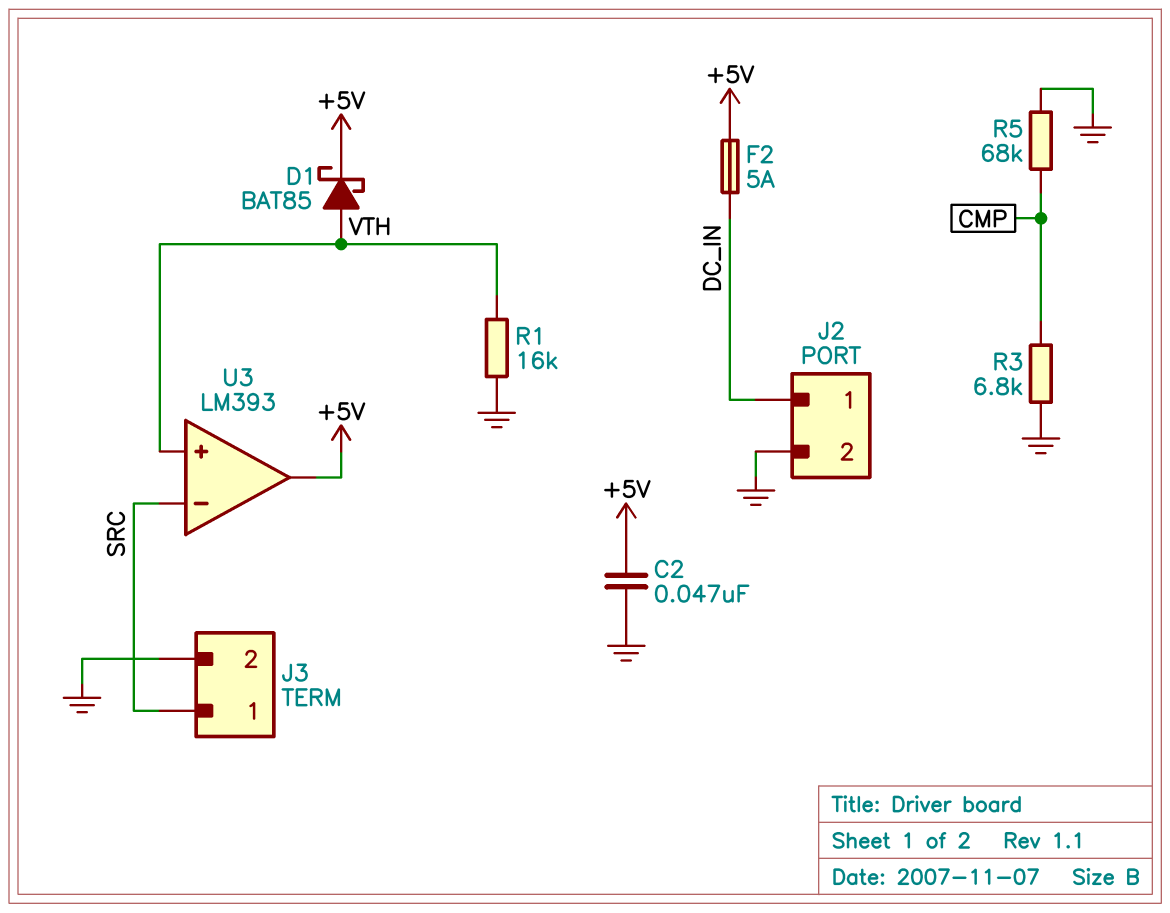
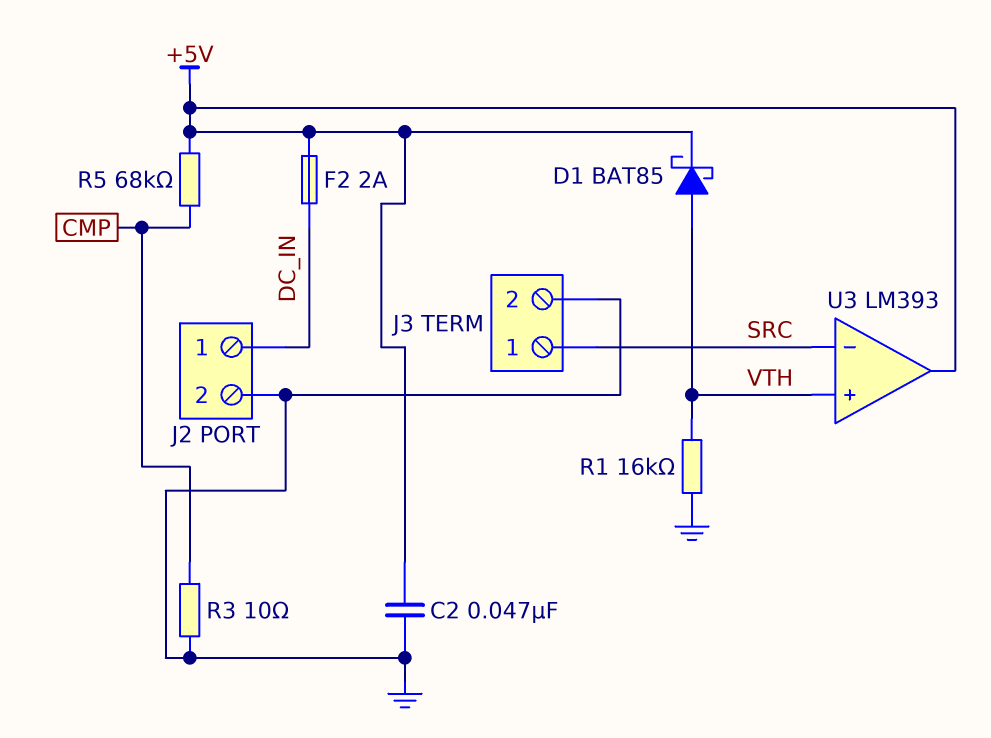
F2: 5A (+5V, DC_IN) -> 2A (+5V, DC_IN)
R3: 6.8k (CMP, GND) -> 10 (CMP, GND)
R5: 68k (CMP, GND) -> 68k (+5V, CMP)

